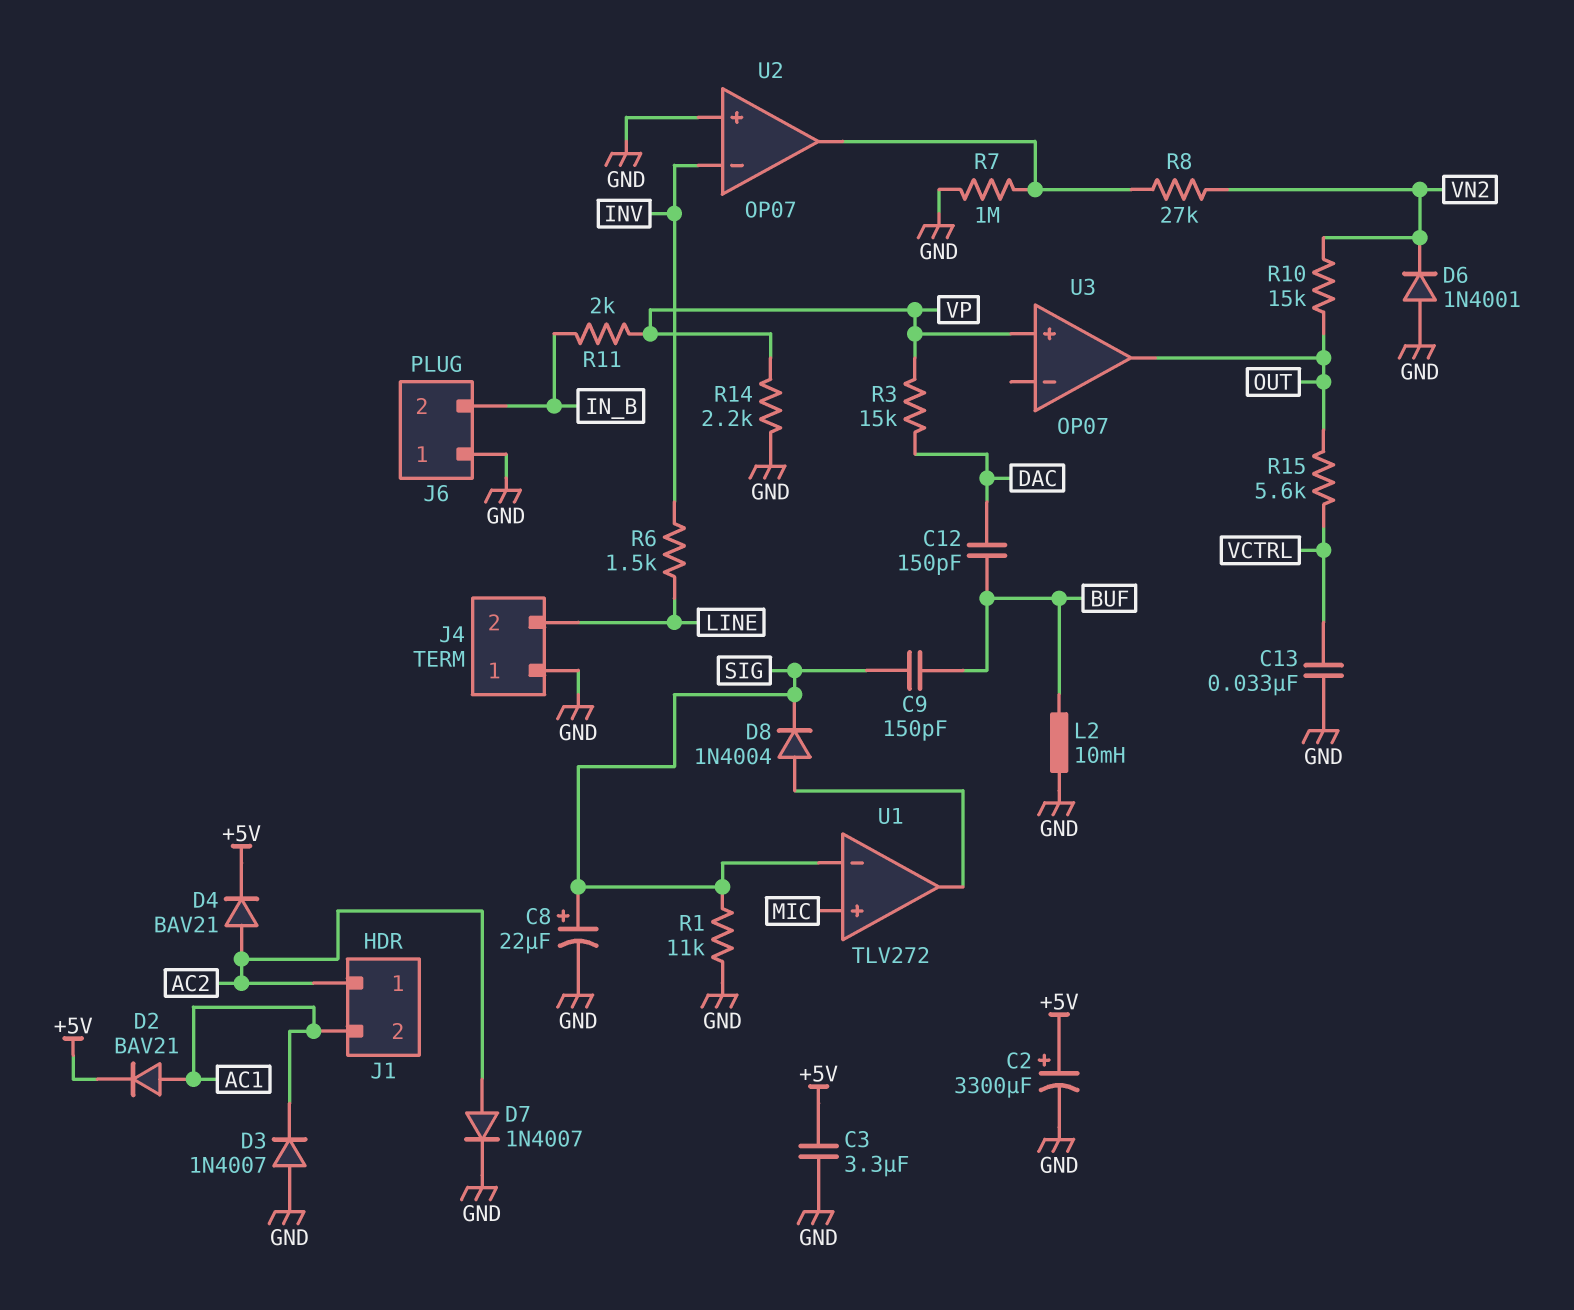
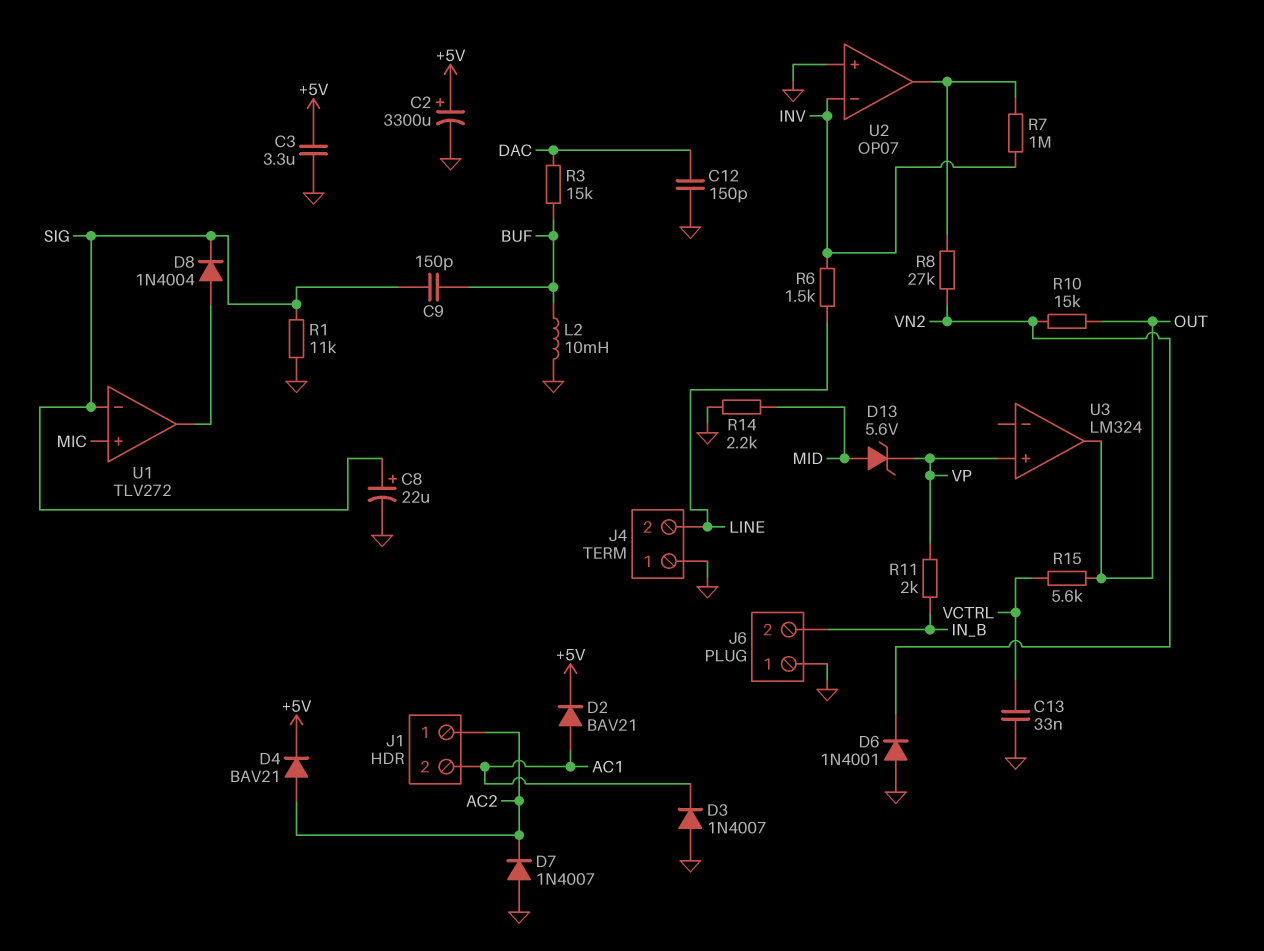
C12: 150pF (BUF, DAC) -> 150pF (DAC, GND)
D7: diode 1N4007 (A AC2, K GND) -> diode 1N4007 (A GND, K AC2)
D13: none -> zener 5.6V (A MID, K VP)
R3: 15k (DAC, VP) -> 15k (BUF, DAC)
R7: 1M (GND, U2/out) -> 1M (INV, U2/out)
R14: 2.2k (GND, VP) -> 2.2k (GND, MID)
U3: OP07 -> LM324

